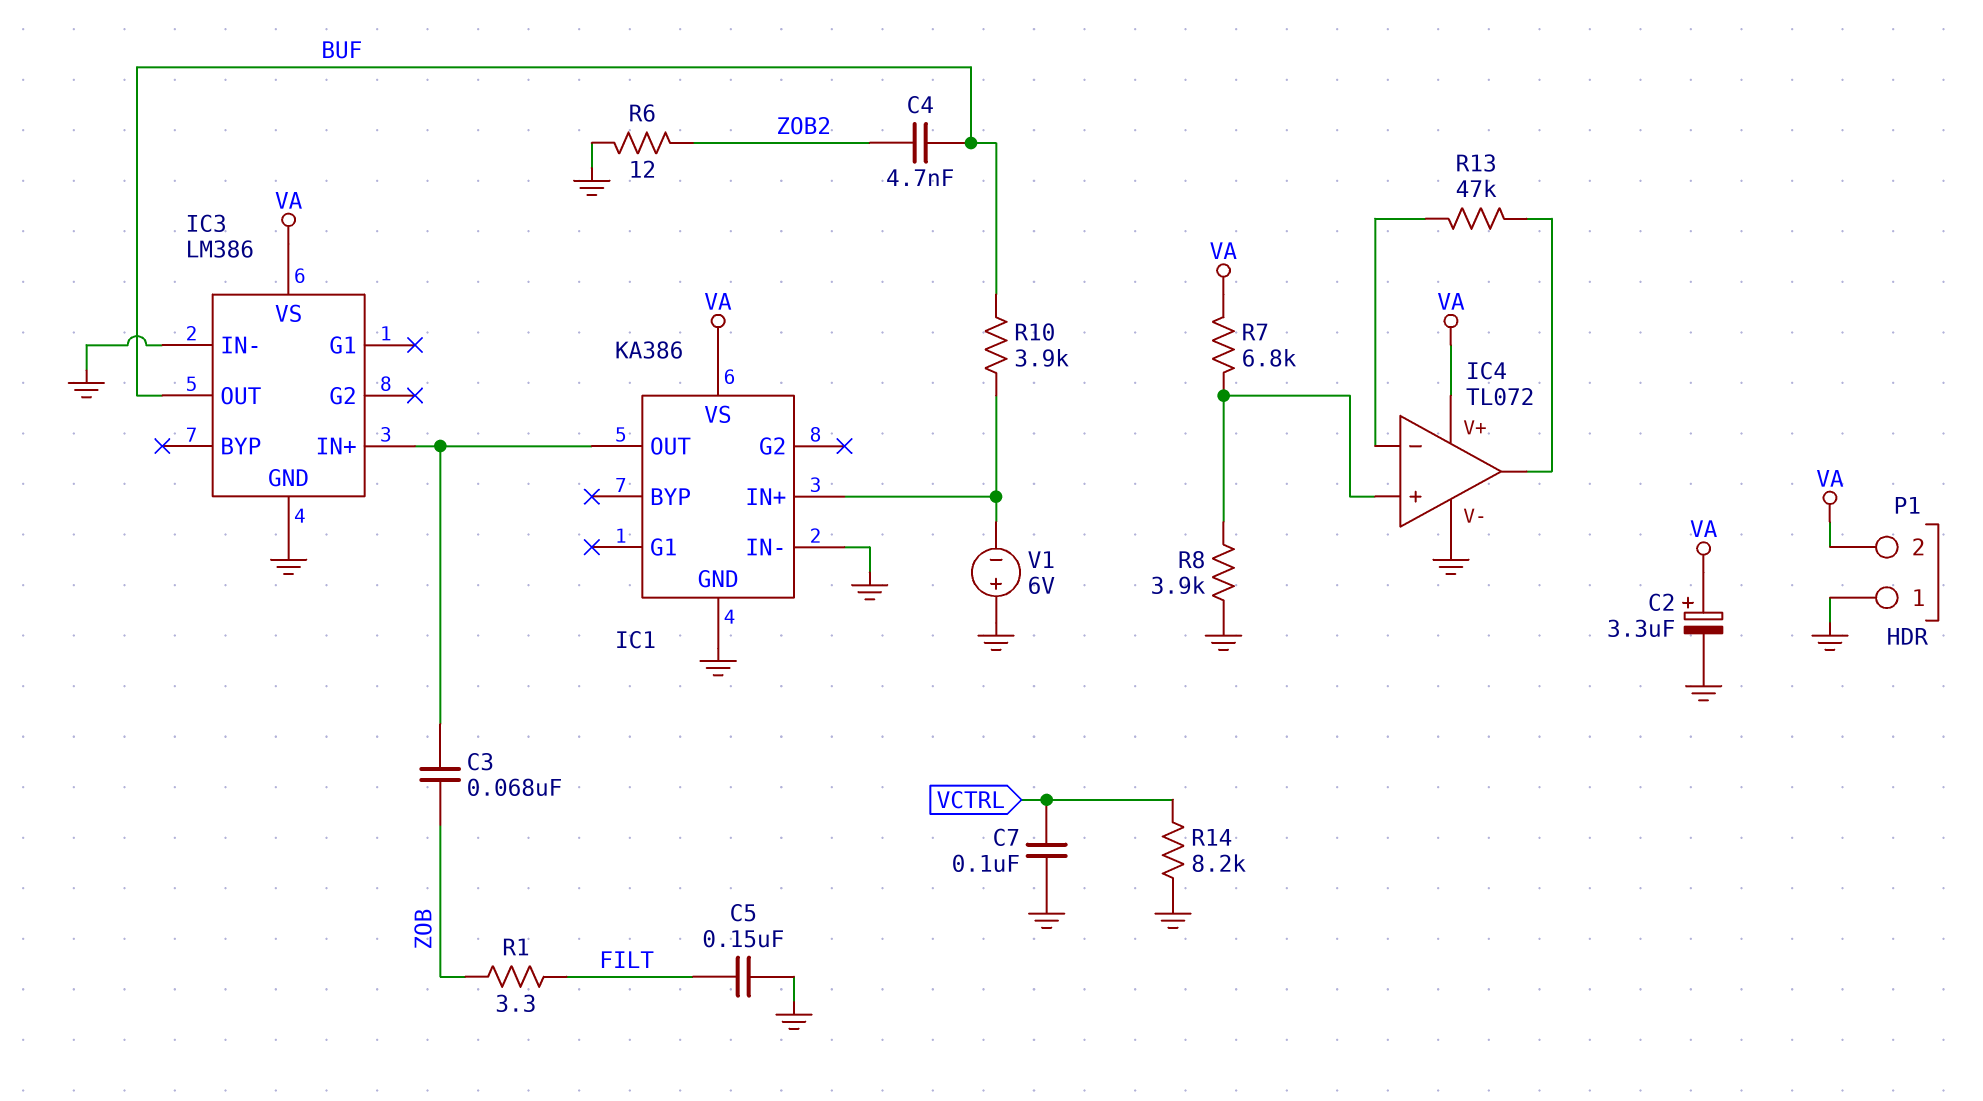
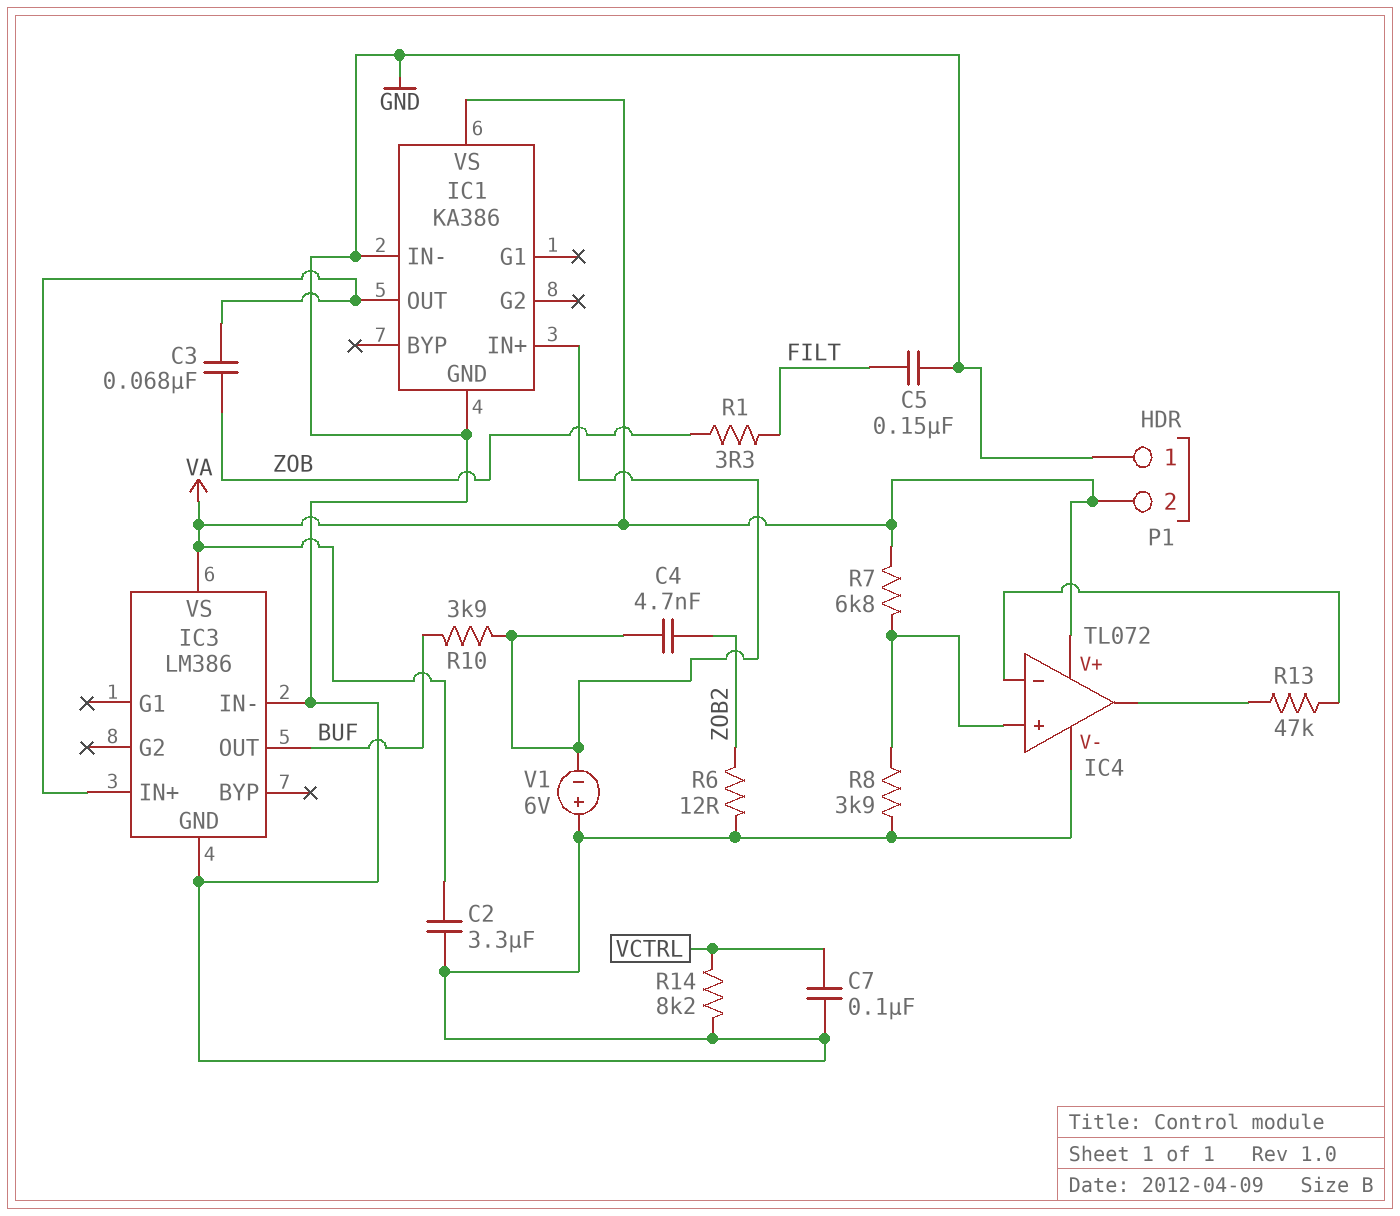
C2: 3.3uF (plus VA, minus GND) -> 3.3uF (GND, VA)
C4: 4.7nF (BUF, ZOB2) -> 4.7nF (IC1/IN+, ZOB2)

